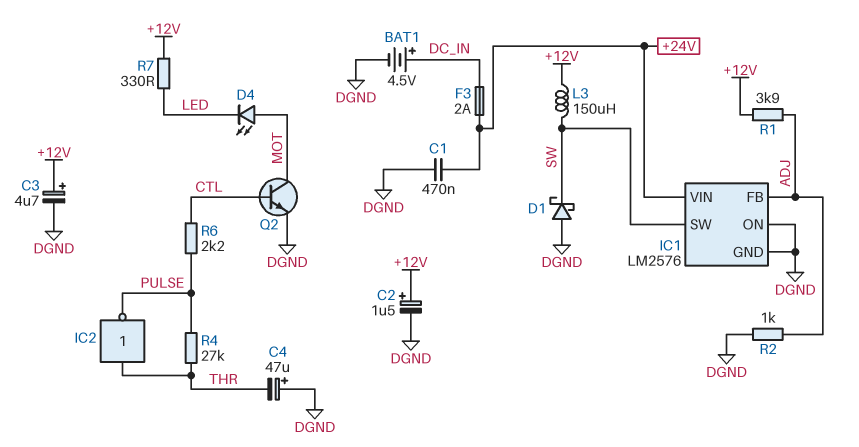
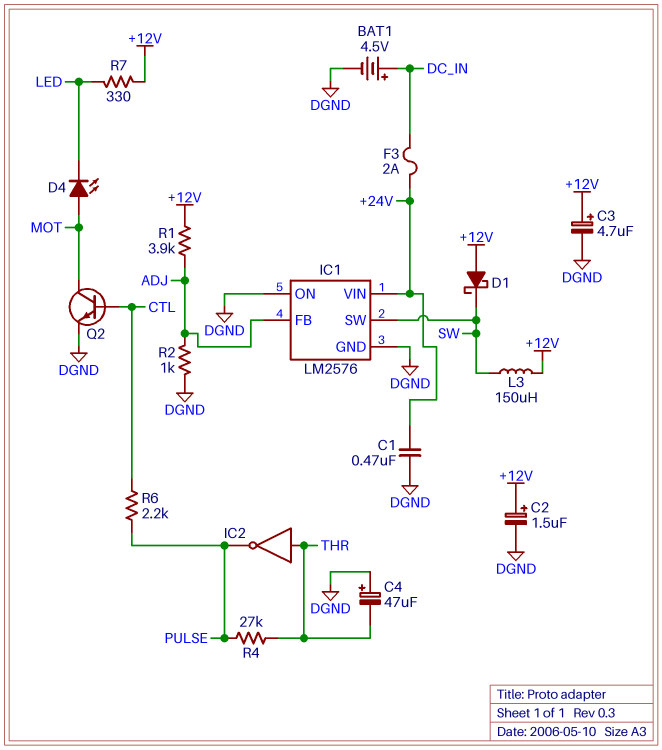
D1: schottky (A DGND, K SW) -> schottky (A +12V, K SW)

